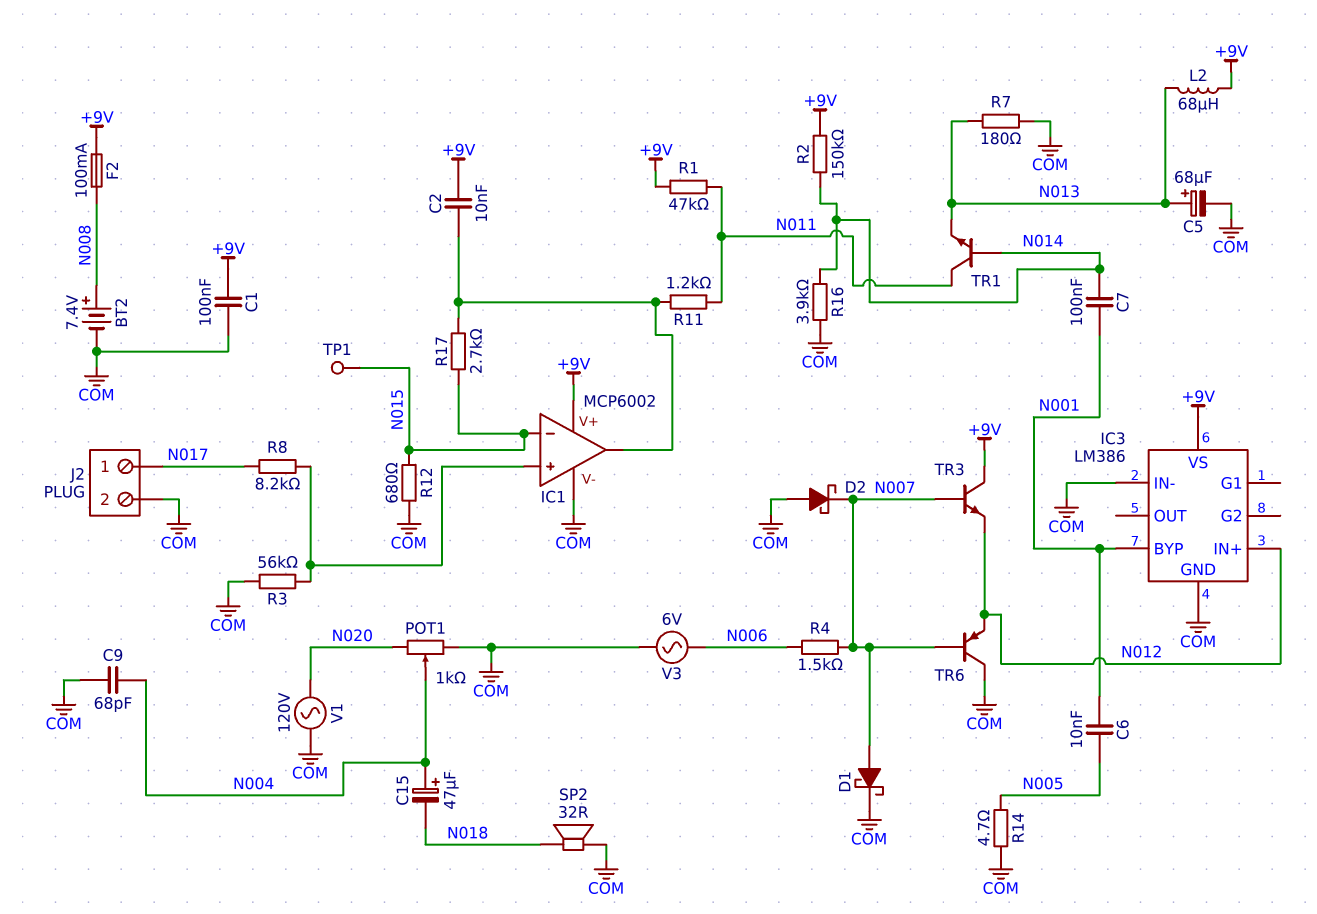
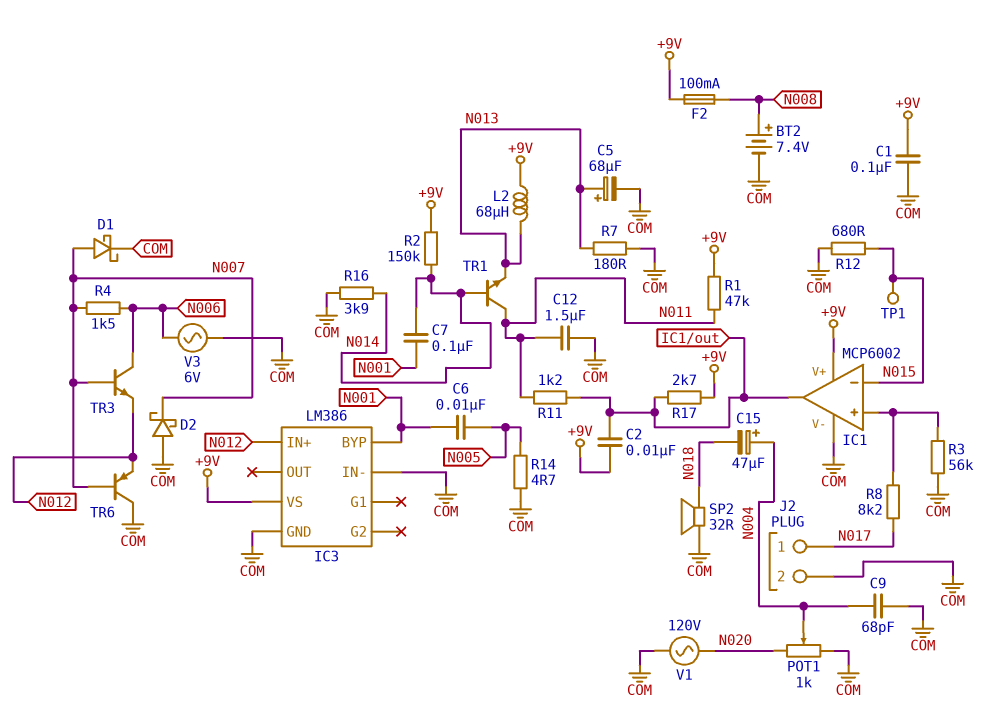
C12: none -> 1.5uF (COM, N011)
R17: 2.7k (IC1/out, N015) -> 2.7k (+9V, IC1/out)
TR3: NPN (B N007, C +9V, E N012) -> NPN (B N007, C N006, E N012)

